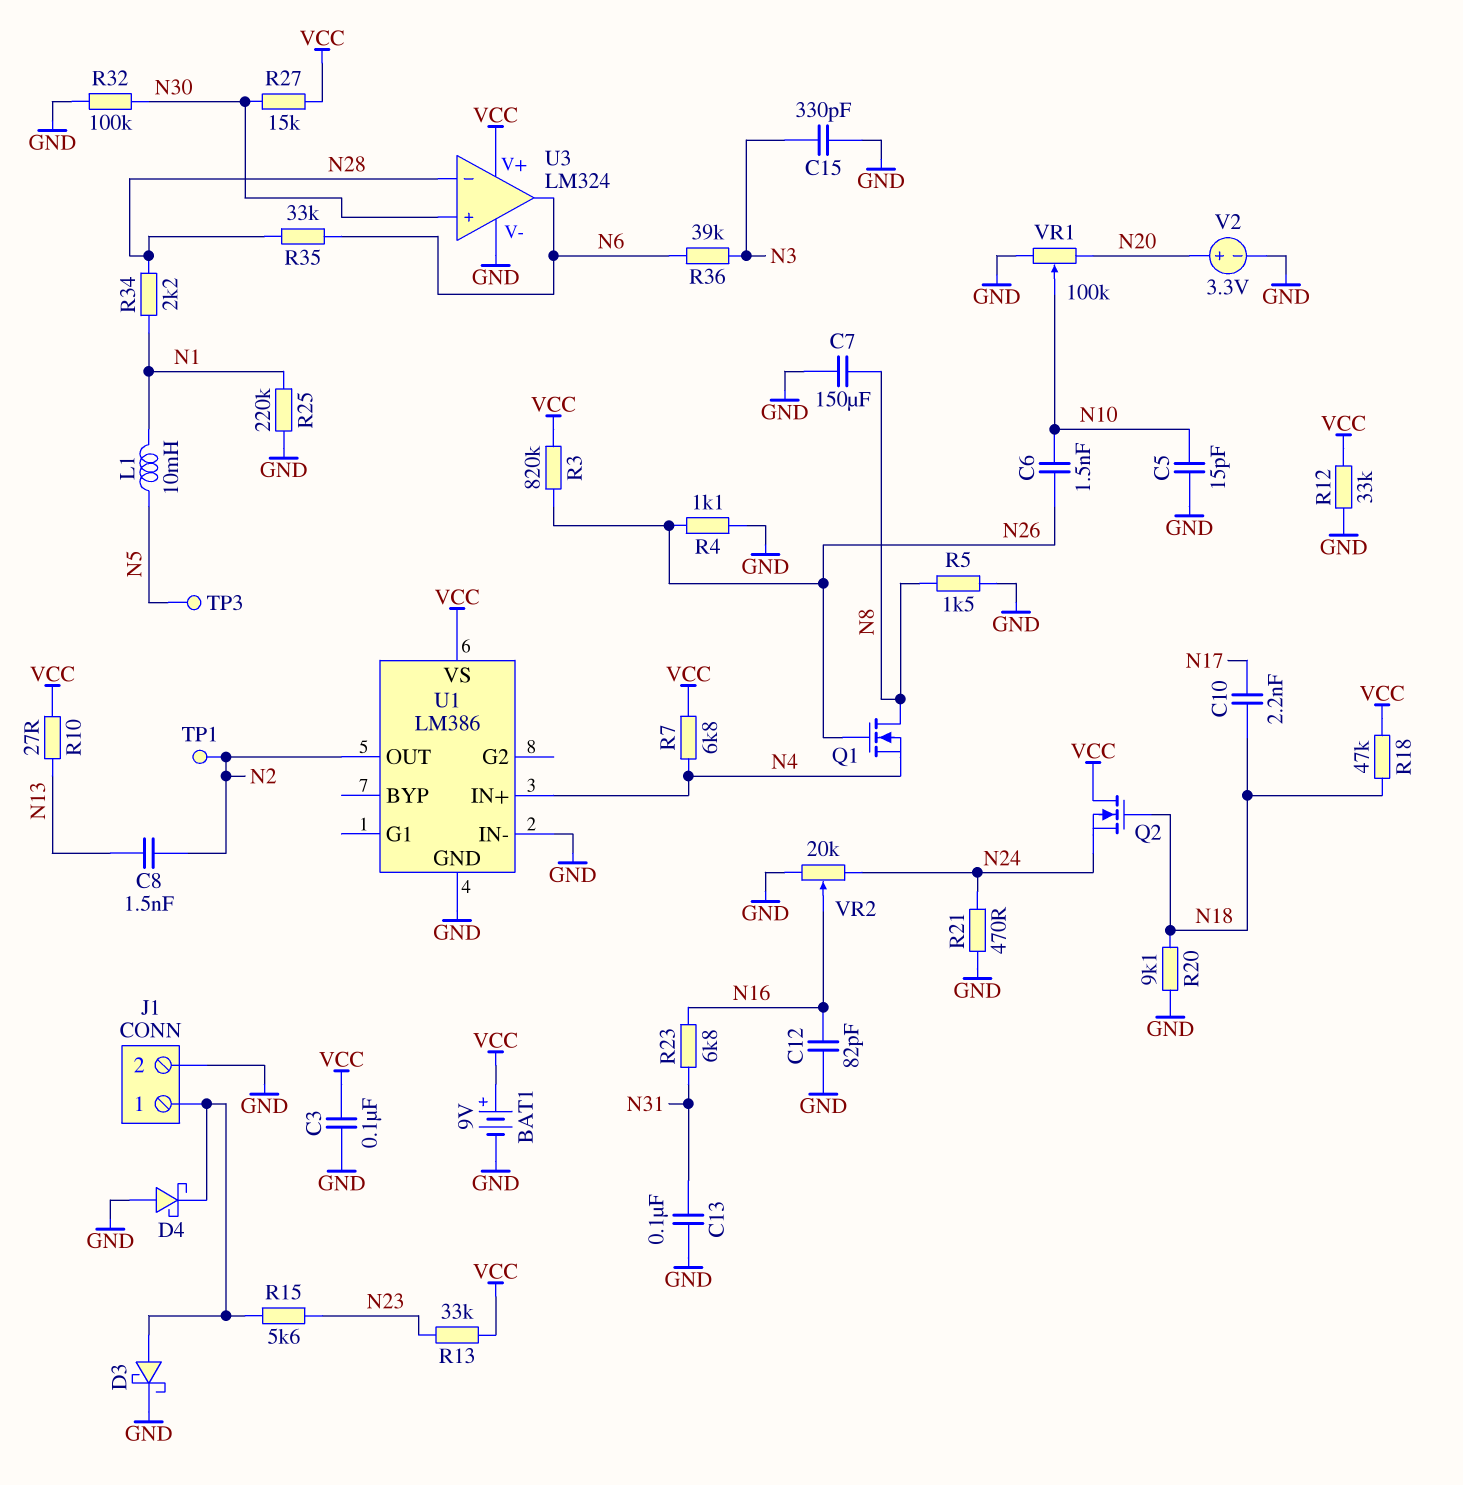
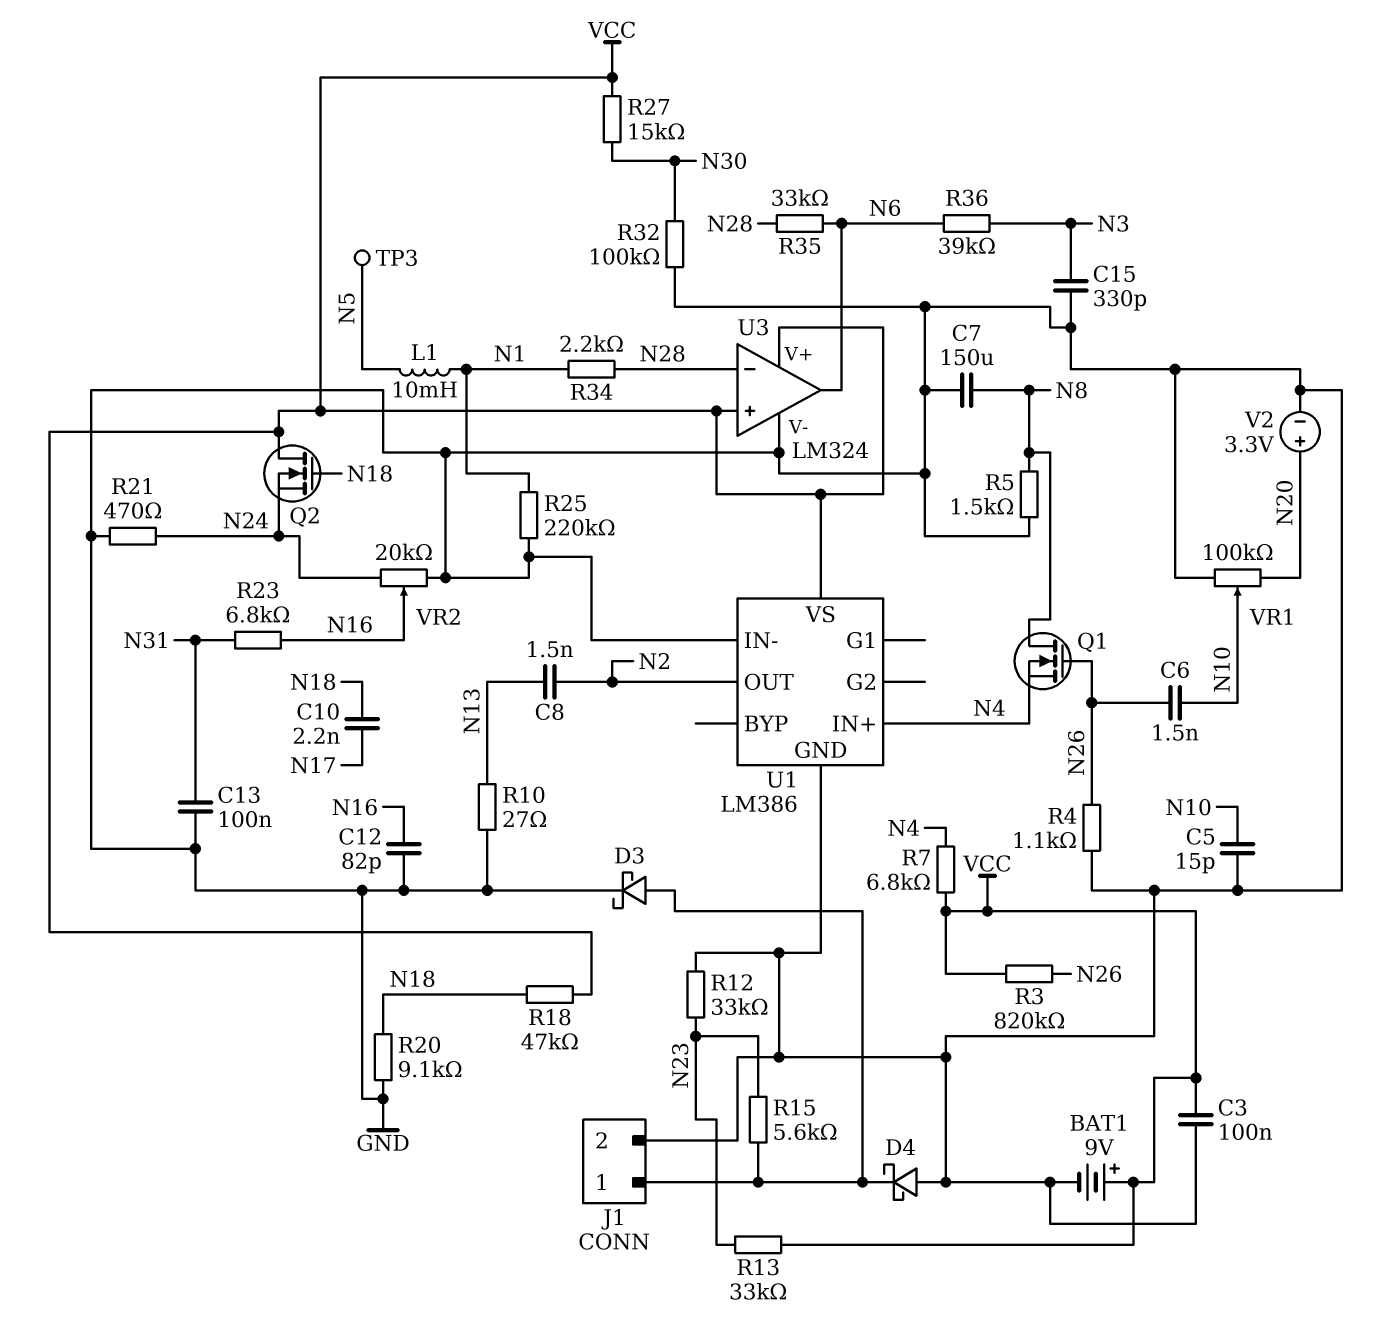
R10: 27 (N13, VCC) -> 27 (GND, N13)
R12: 33k (GND, VCC) -> 33k (GND, N23)
TP1: test point (N2) -> none
U3 pin in+: N30 -> VCC

